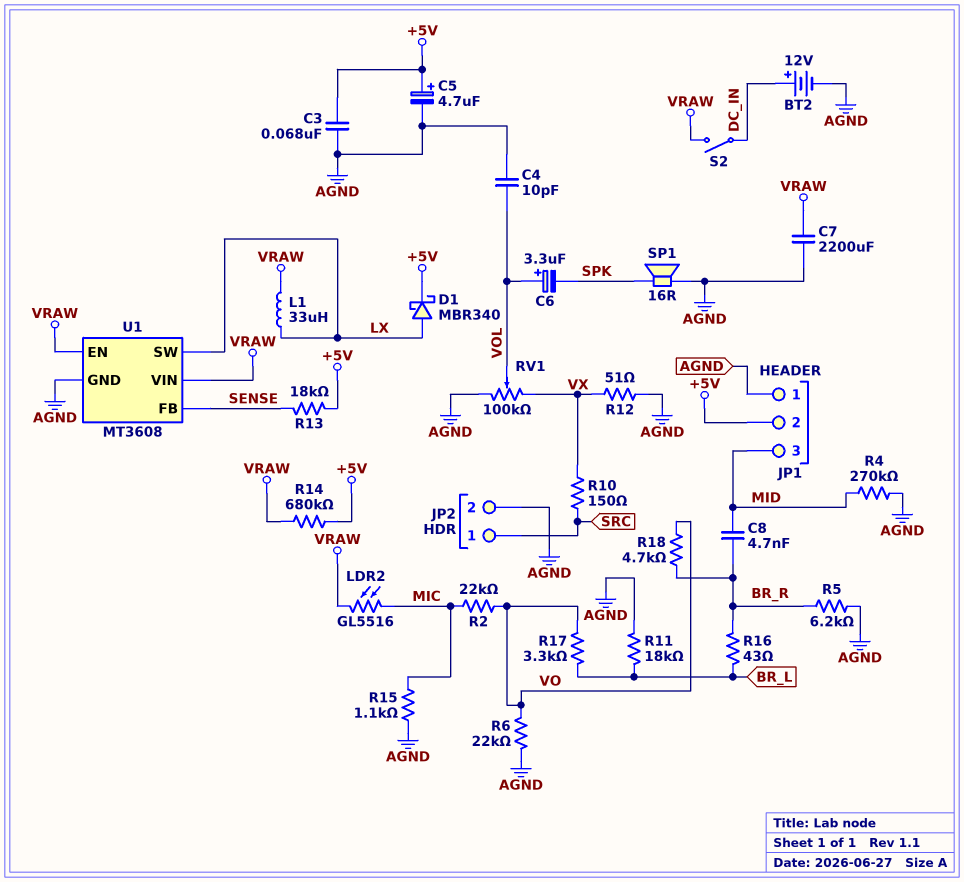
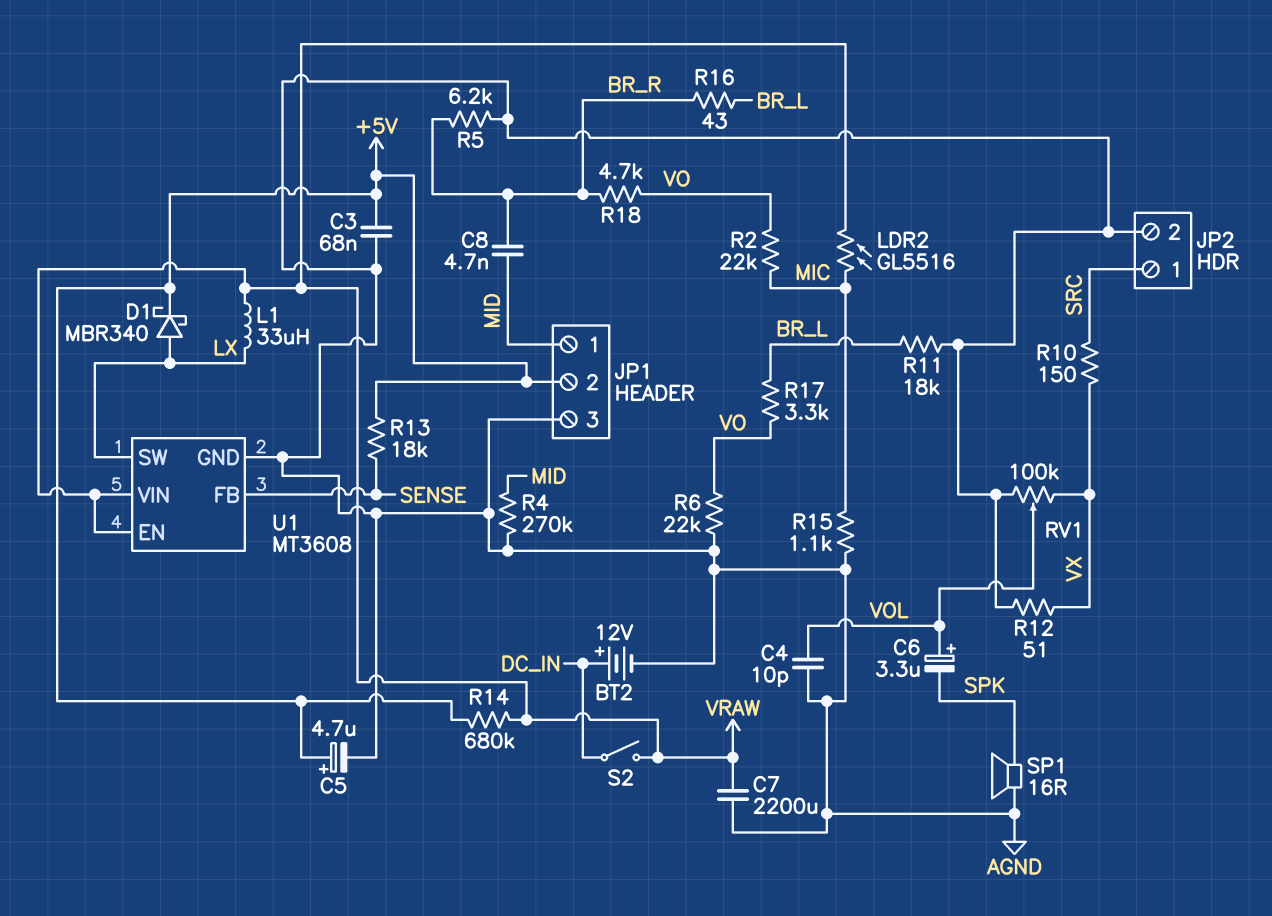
JP1 pin 1: AGND -> MID
JP1 pin 3: MID -> AGND

